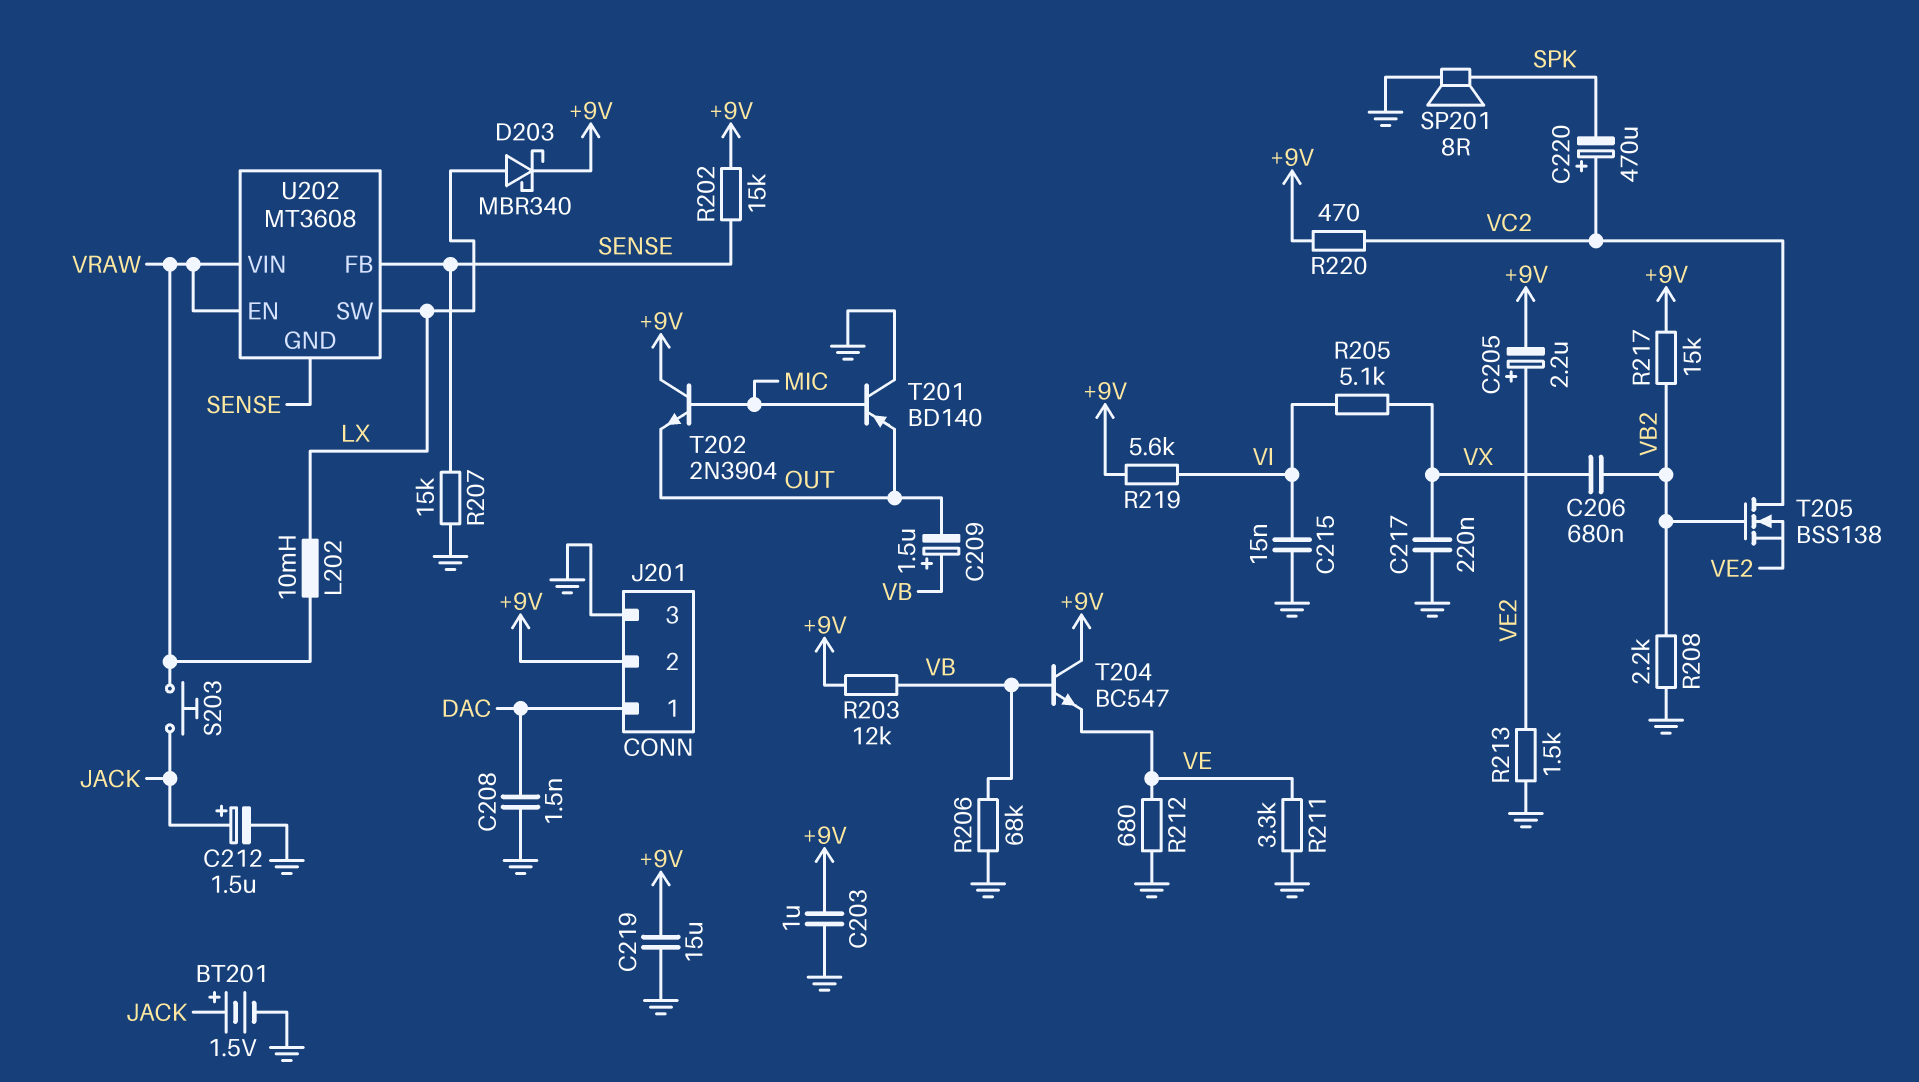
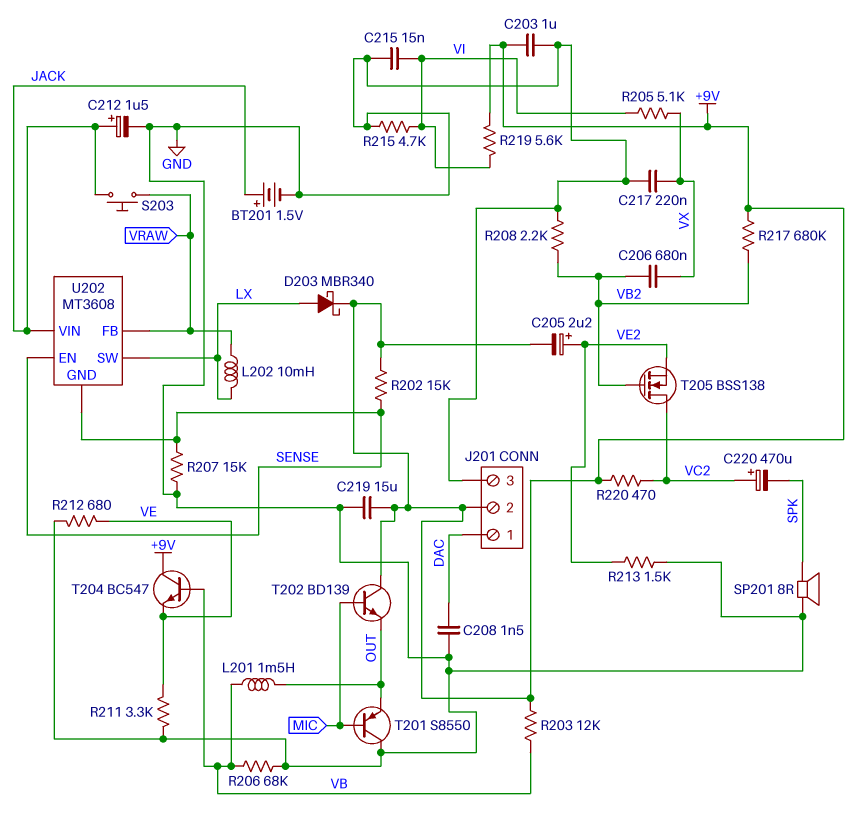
C209: 1.5uF (plus VB, minus OUT) -> none
L201: none -> 1.5mH (OUT, VB)
R215: none -> 4.7k (GND, VI)
R217: 15k (+9V, VB2) -> 680k (+9V, VB2)
T201: PNP BD140 (B MIC, C GND, E OUT) -> PNP S8550 (B MIC, C GND, E OUT)
T202: NPN 2N3904 (B MIC, C +9V, E OUT) -> NPN BD139 (B MIC, C +9V, E OUT)
U202 pin EN: VRAW -> SENSE
U202 pin FB: SENSE -> VRAW
U202 pin VIN: VRAW -> JACK

